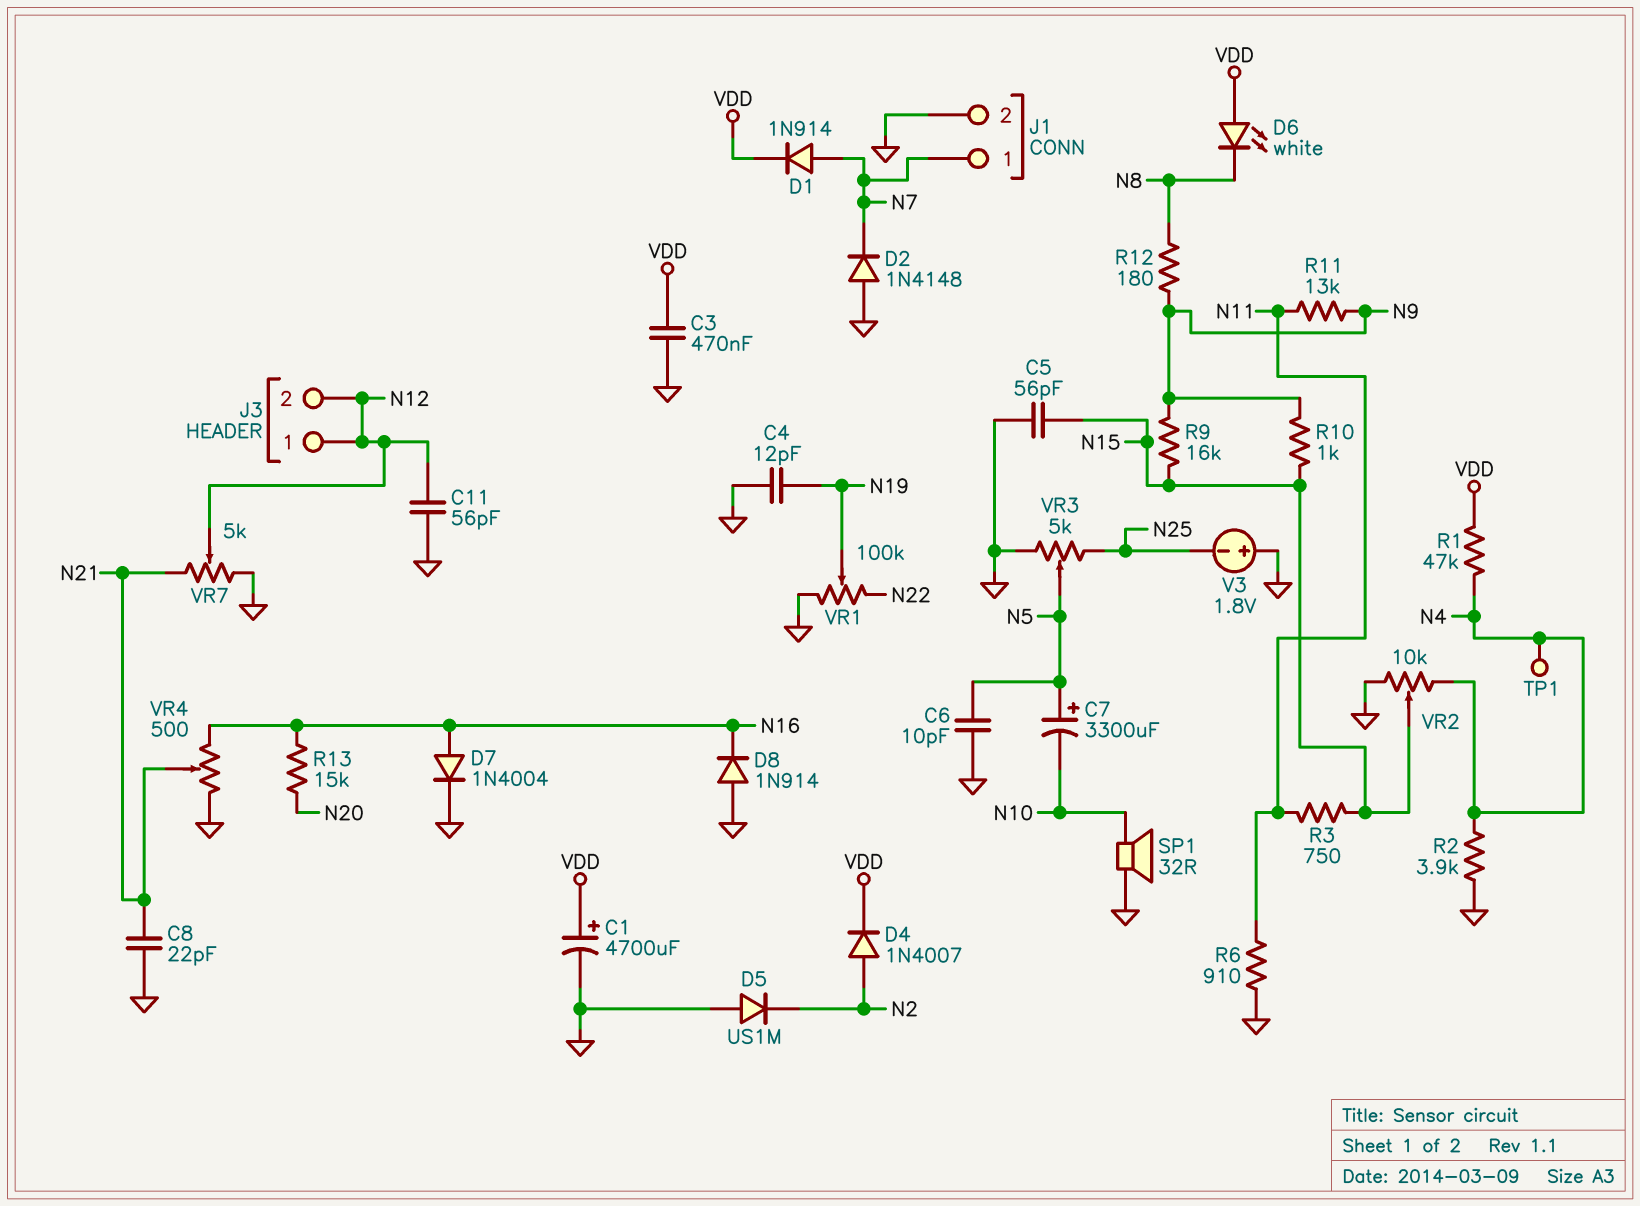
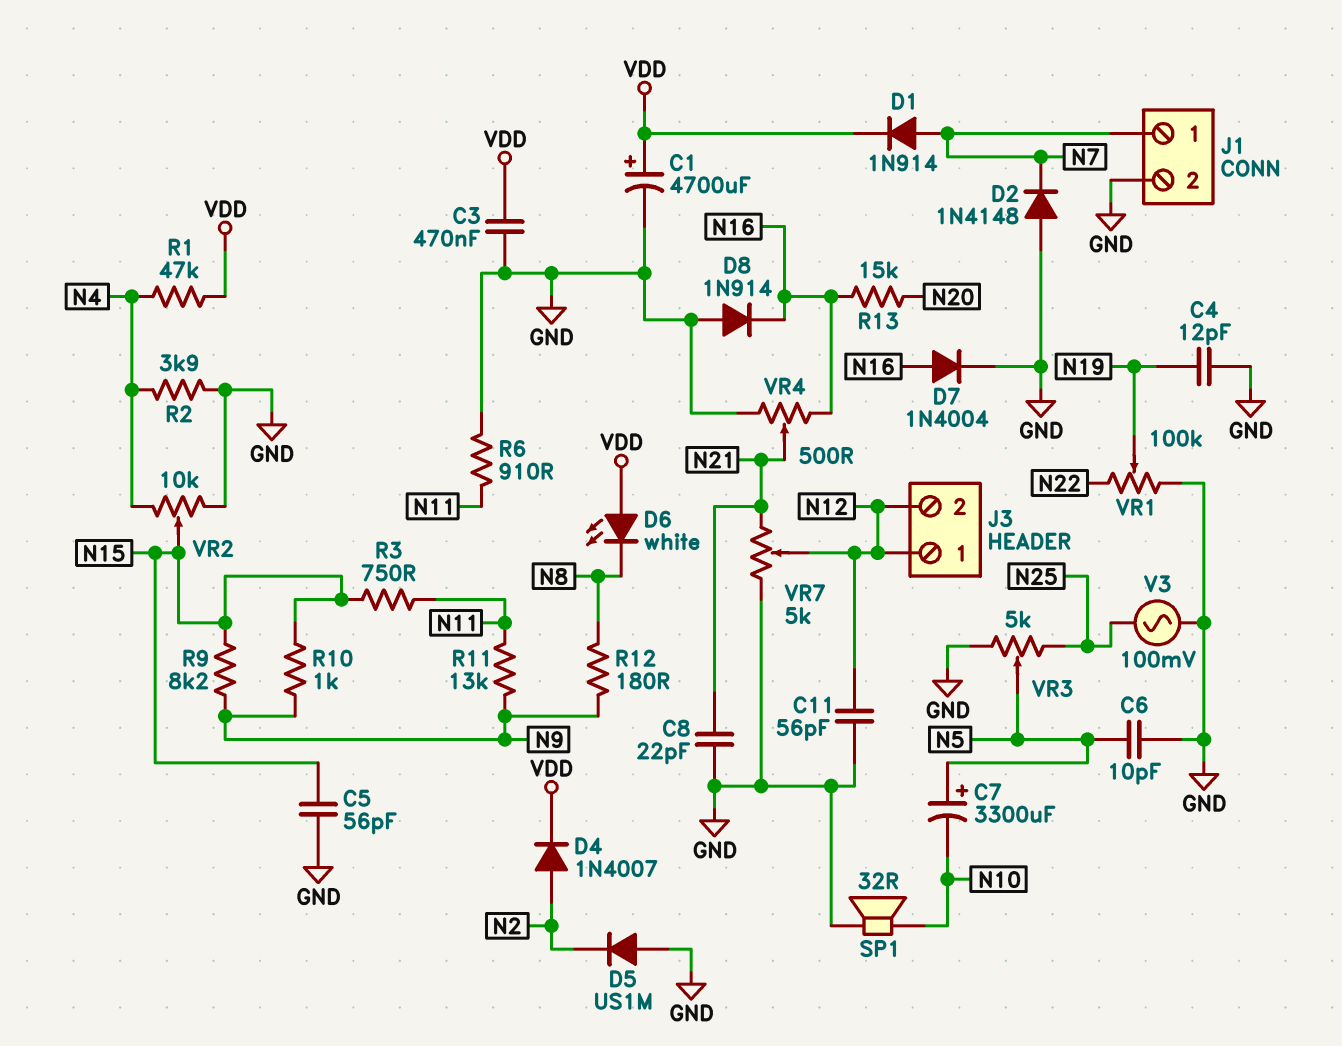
R9: 16k (N9, N15) -> 8.2k (N9, N15)
TP1: test point (N4) -> none
V3: 1.8V (plus GND, minus N25) -> AC 100mV (GND, N25)

